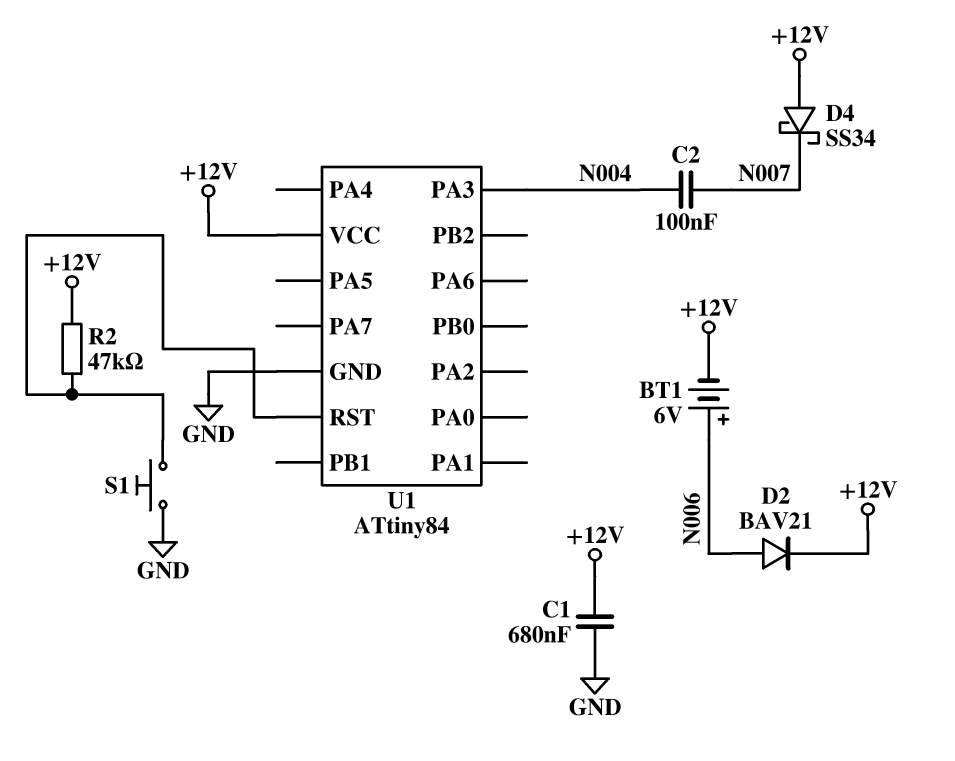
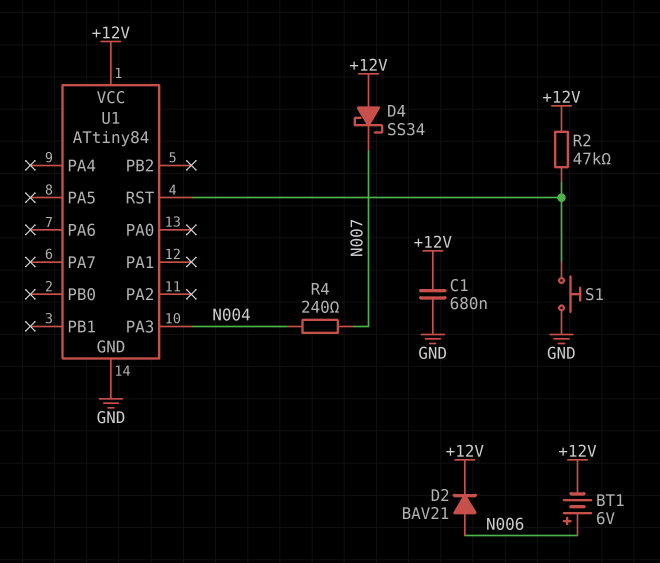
C2: 100nF (N004, N007) -> none
R4: none -> 240 (N004, N007)

